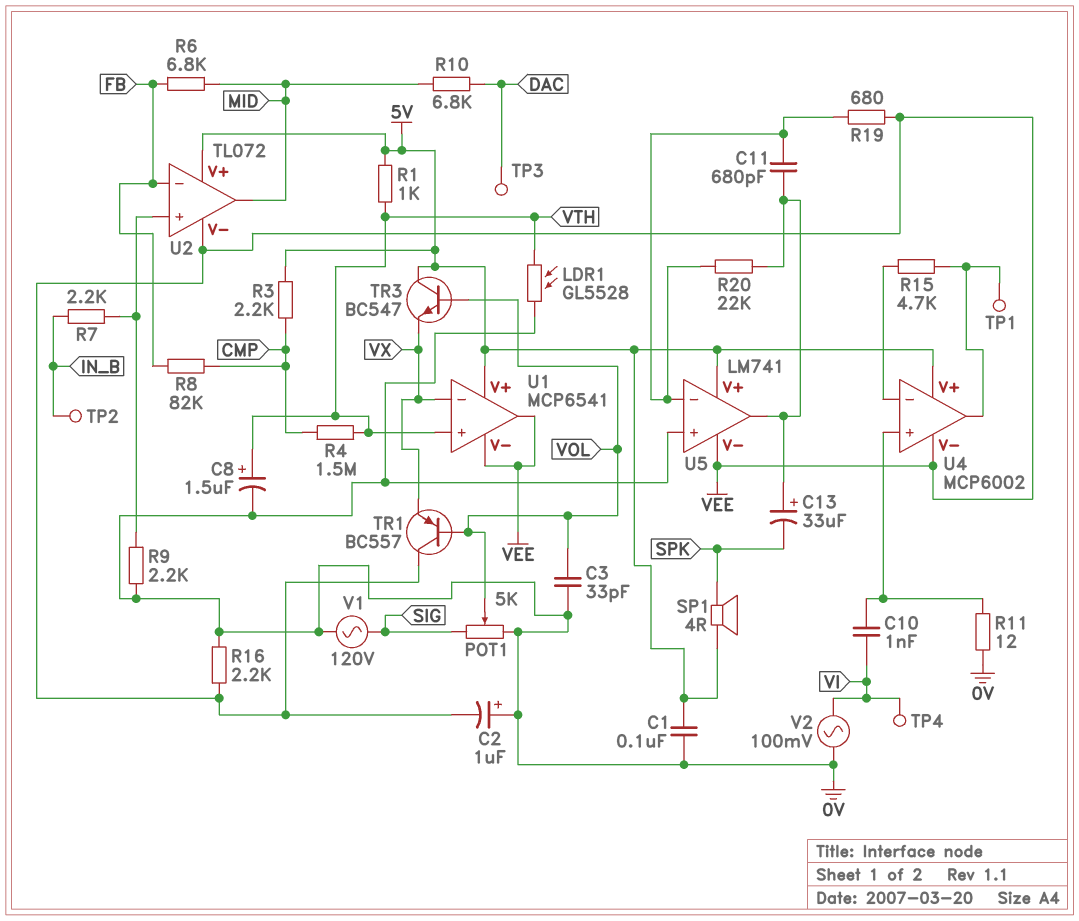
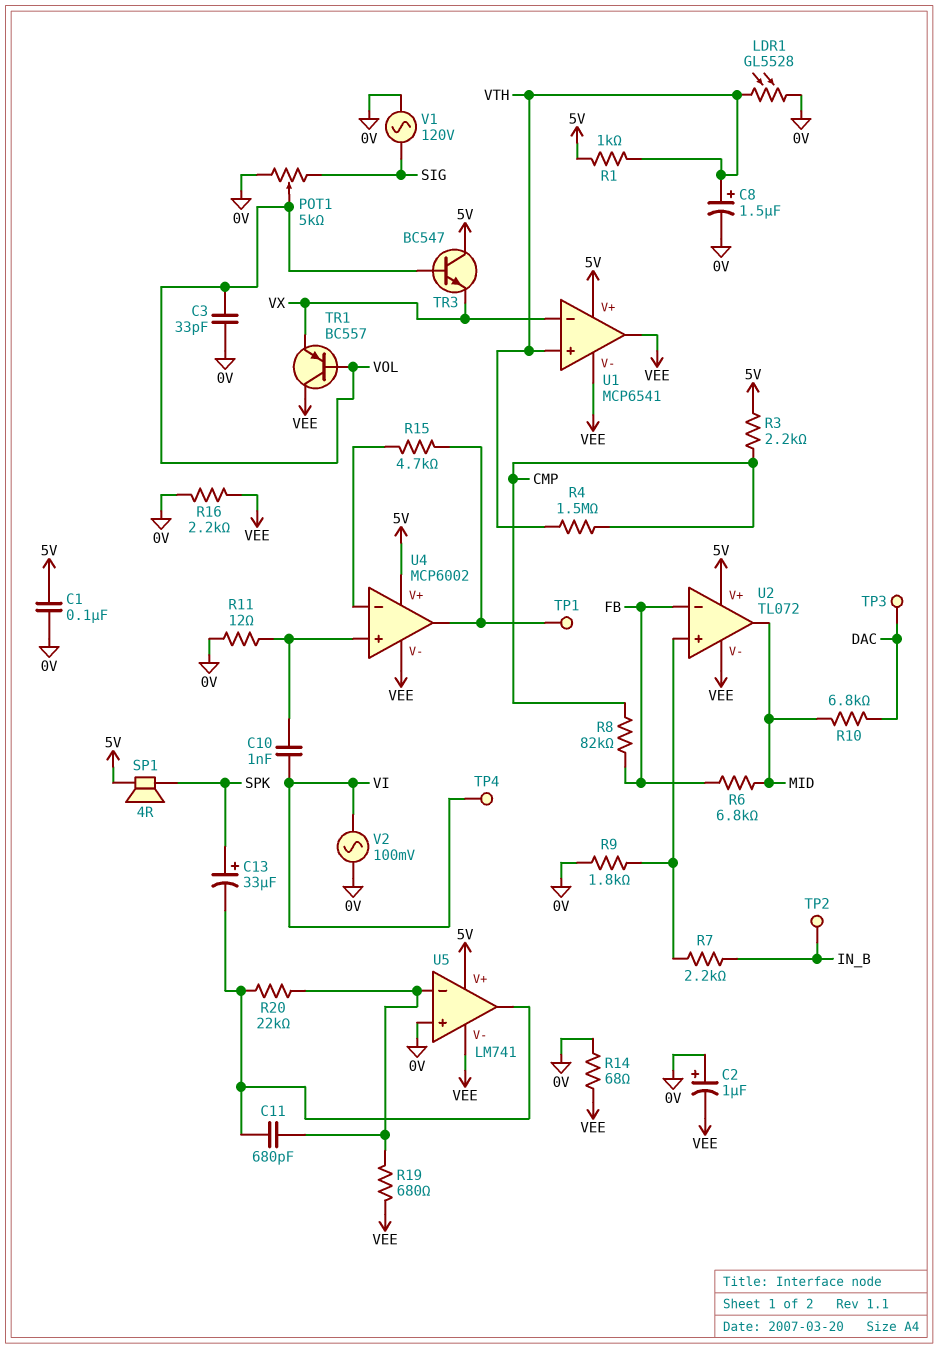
C13: 33uF (plus U5/out, minus SPK) -> 33uF (plus SPK, minus U5/out)
R9: 2.2k (0V, U2/in+) -> 1.8k (0V, U2/in+)
R14: none -> 68 (0V, VEE)

